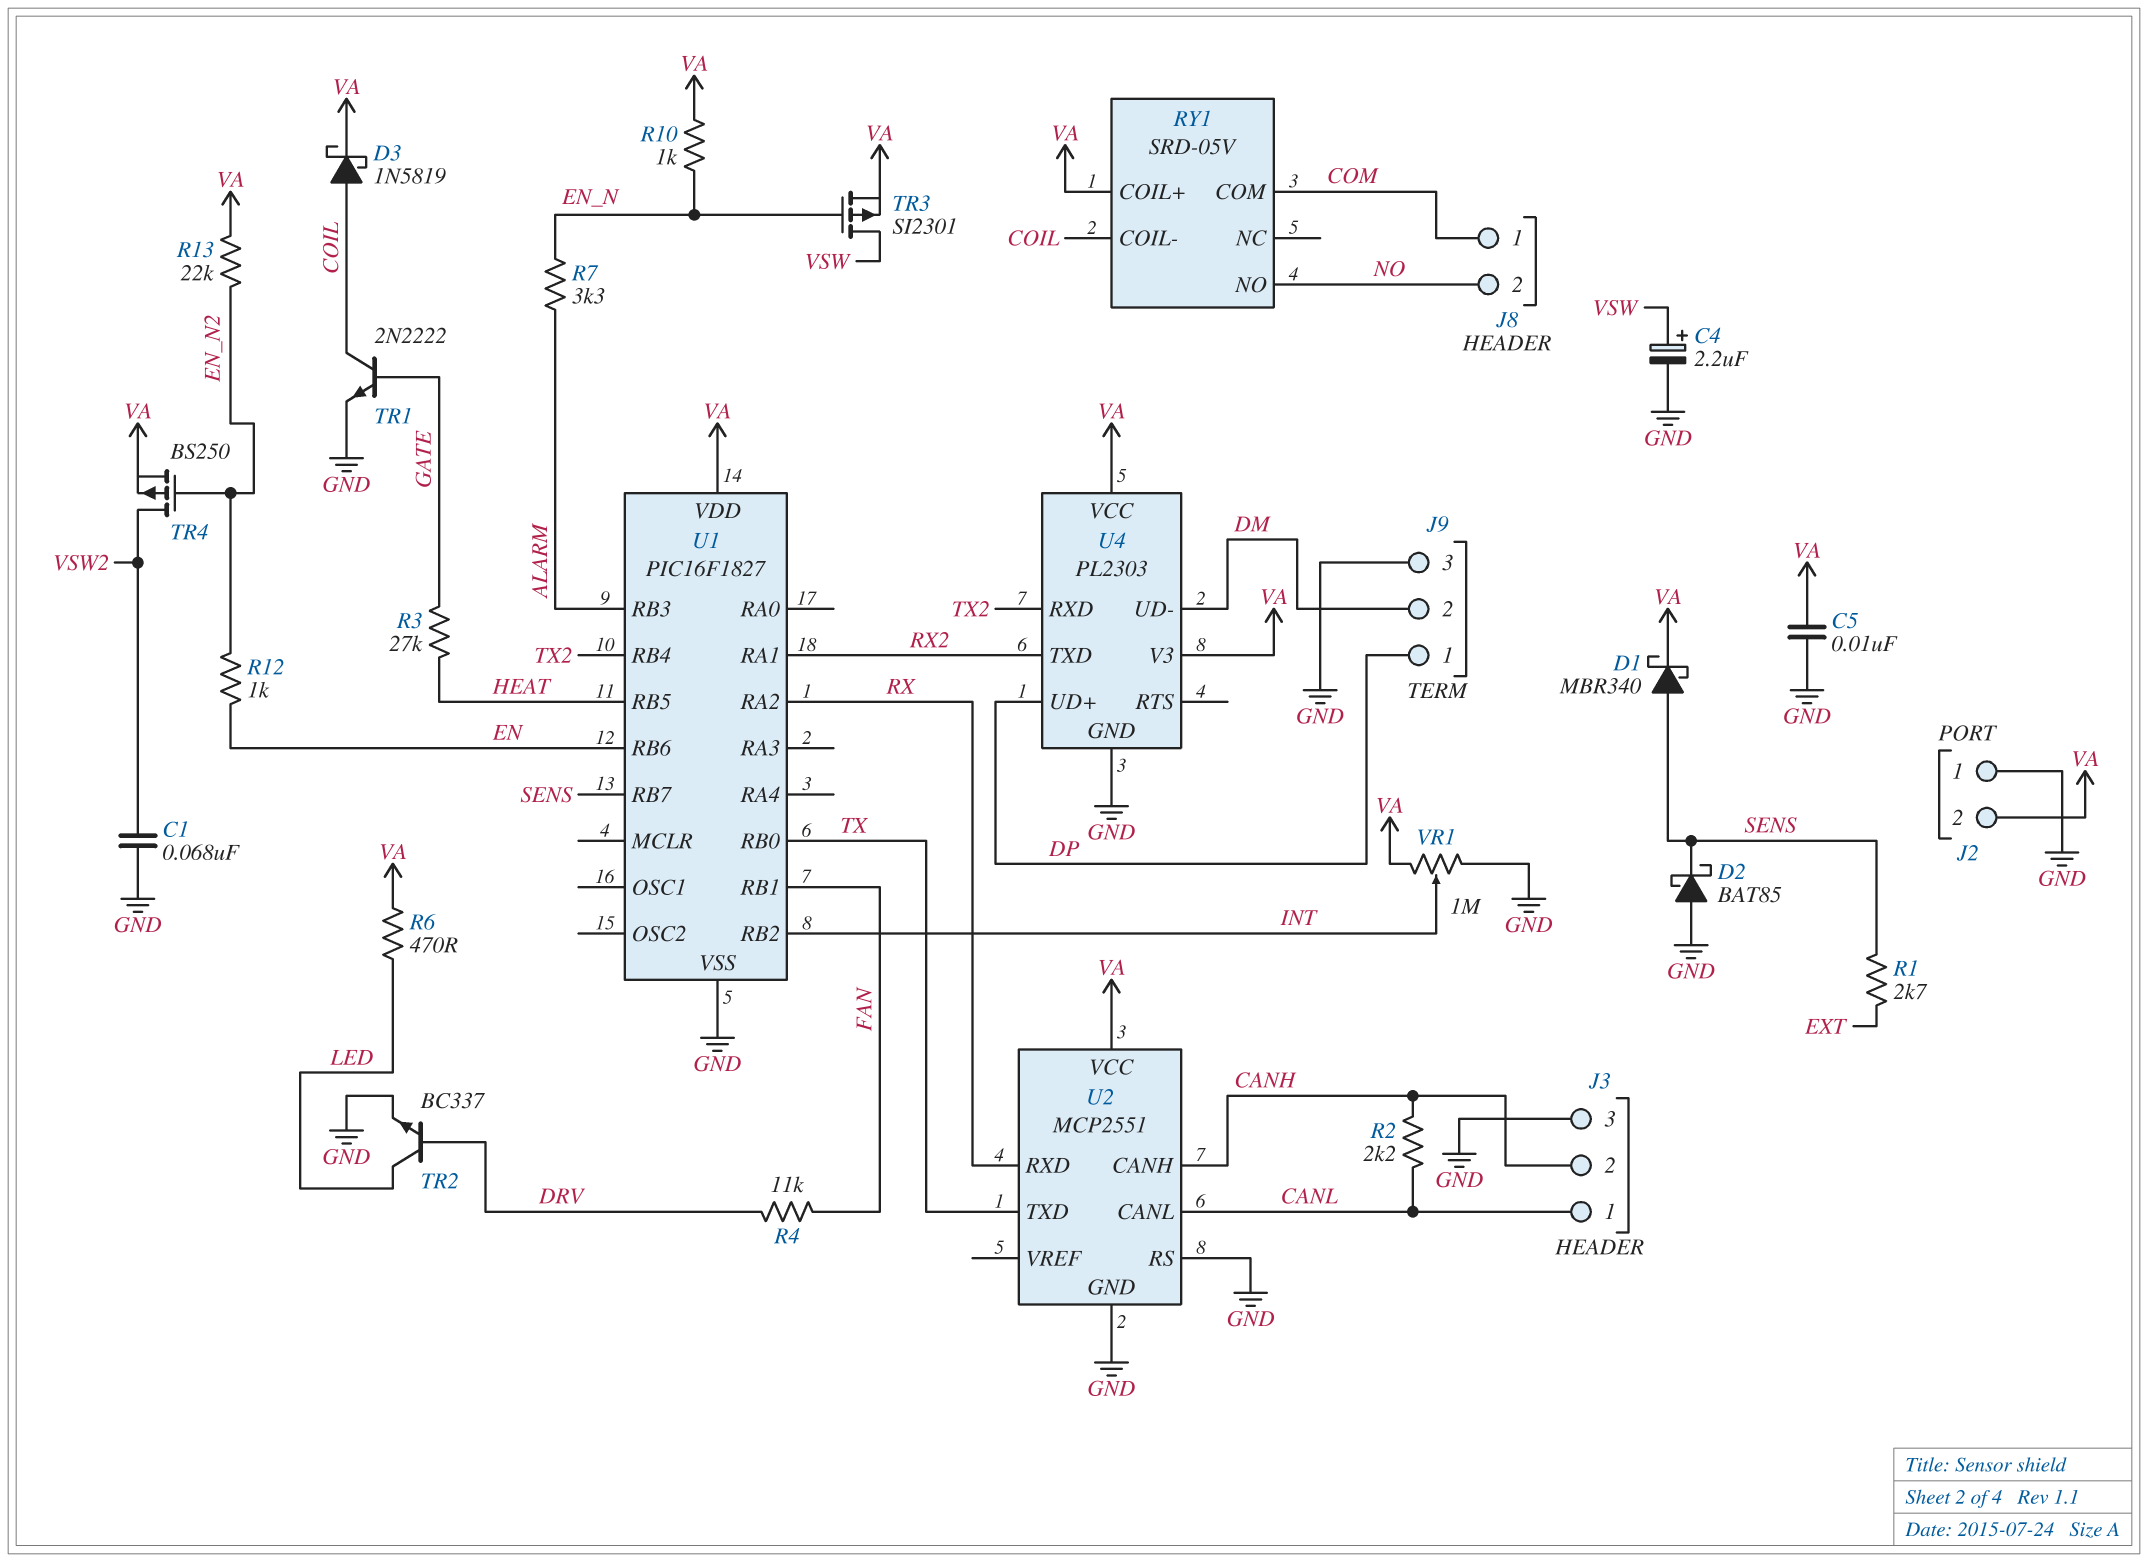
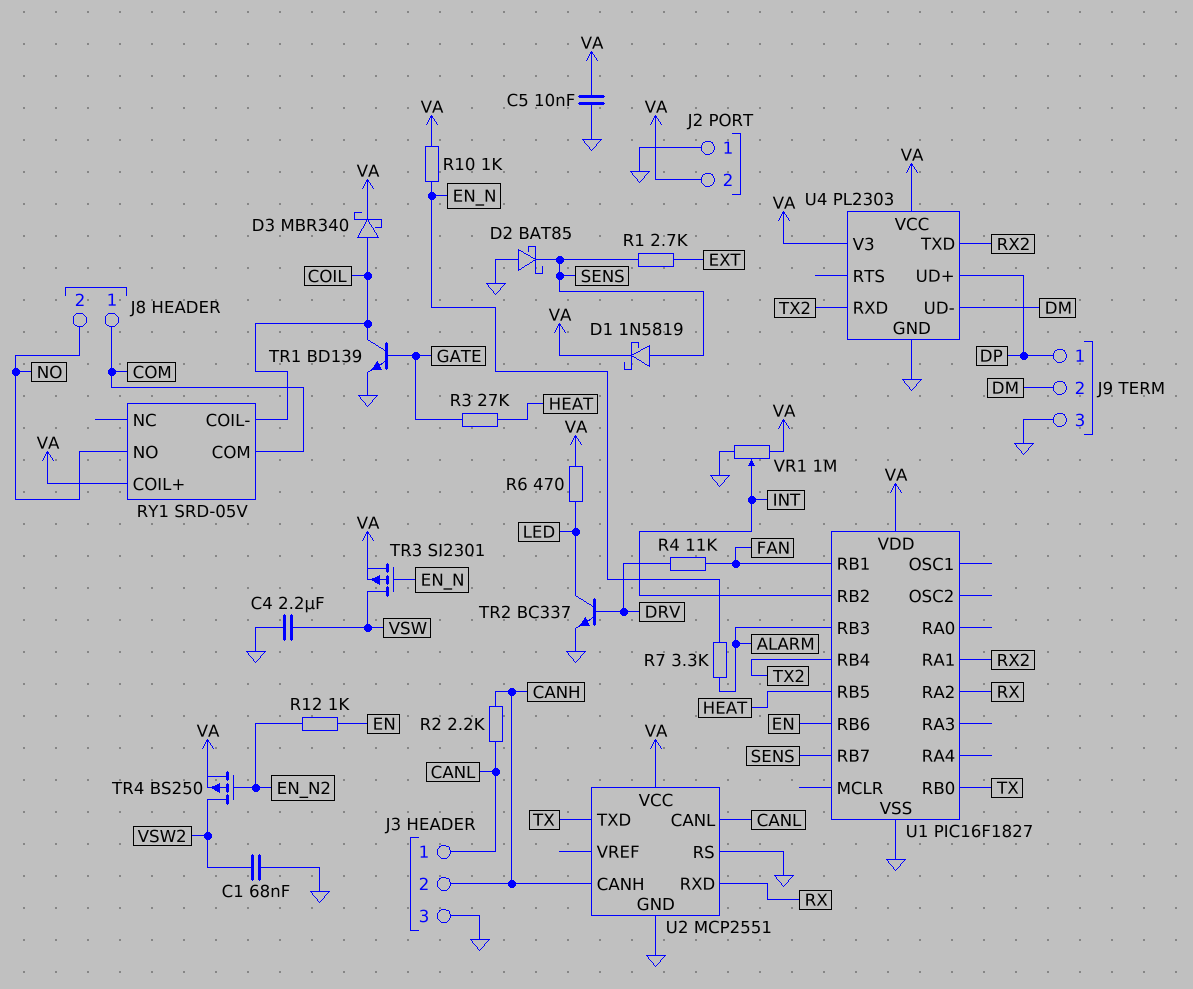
C4: 2.2uF (plus VSW, minus GND) -> 2.2uF (GND, VSW)
D1: schottky MBR340 (A SENS, K VA) -> schottky 1N5819 (A SENS, K VA)
D3: schottky 1N5819 (A COIL, K VA) -> schottky MBR340 (A COIL, K VA)
R13: 22k (EN_N2, VA) -> none
TR1: NPN 2N2222 (B GATE, C COIL, E GND) -> NPN BD139 (B GATE, C COIL, E GND)

